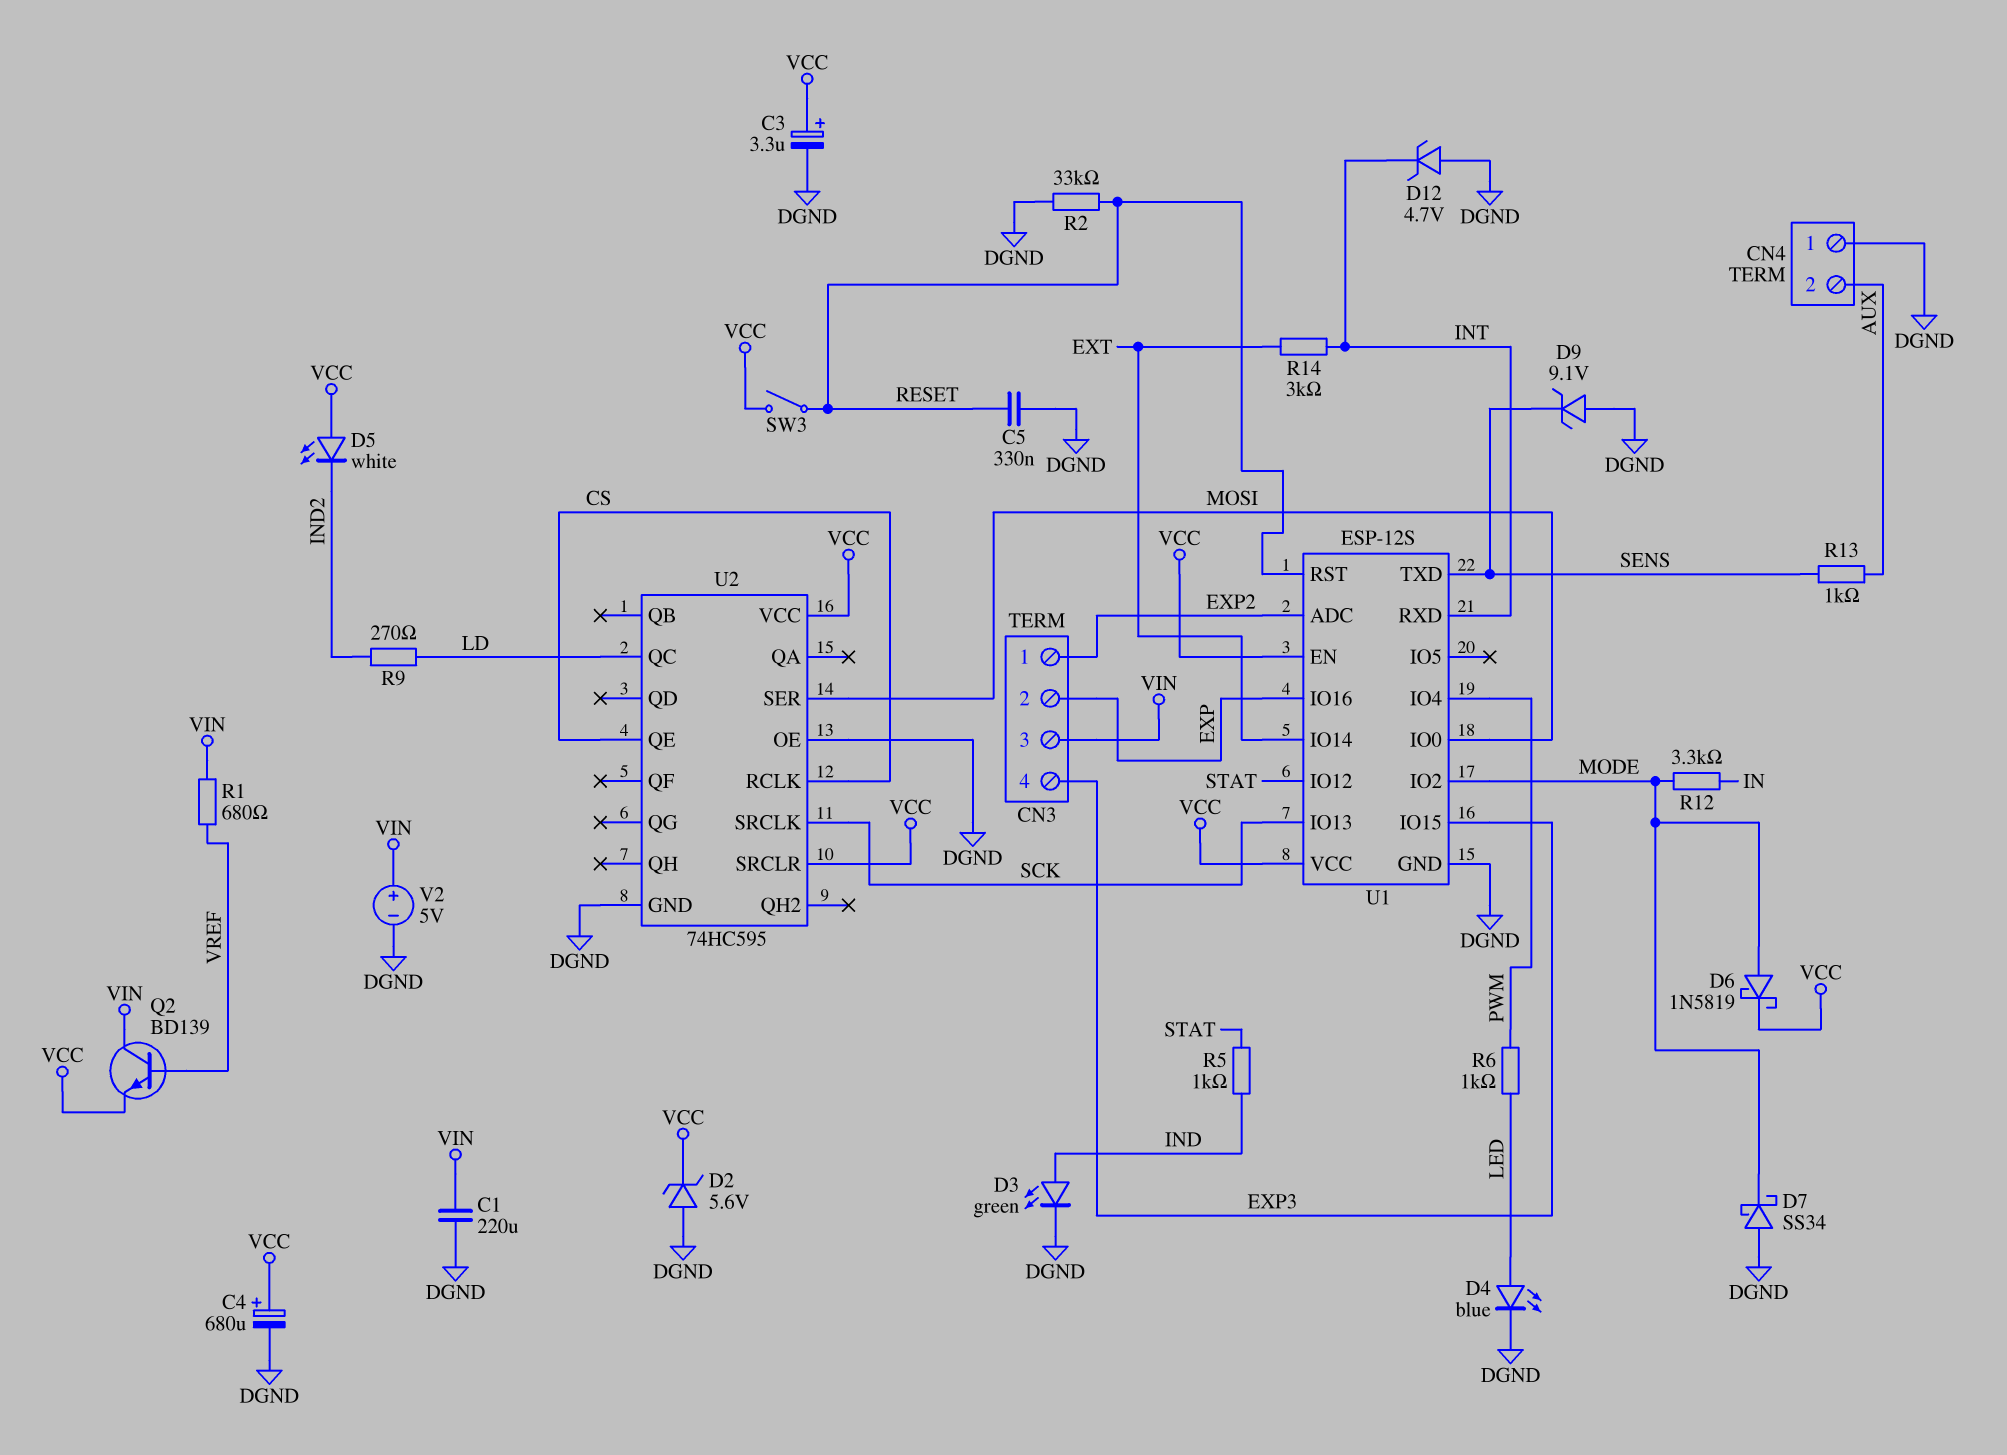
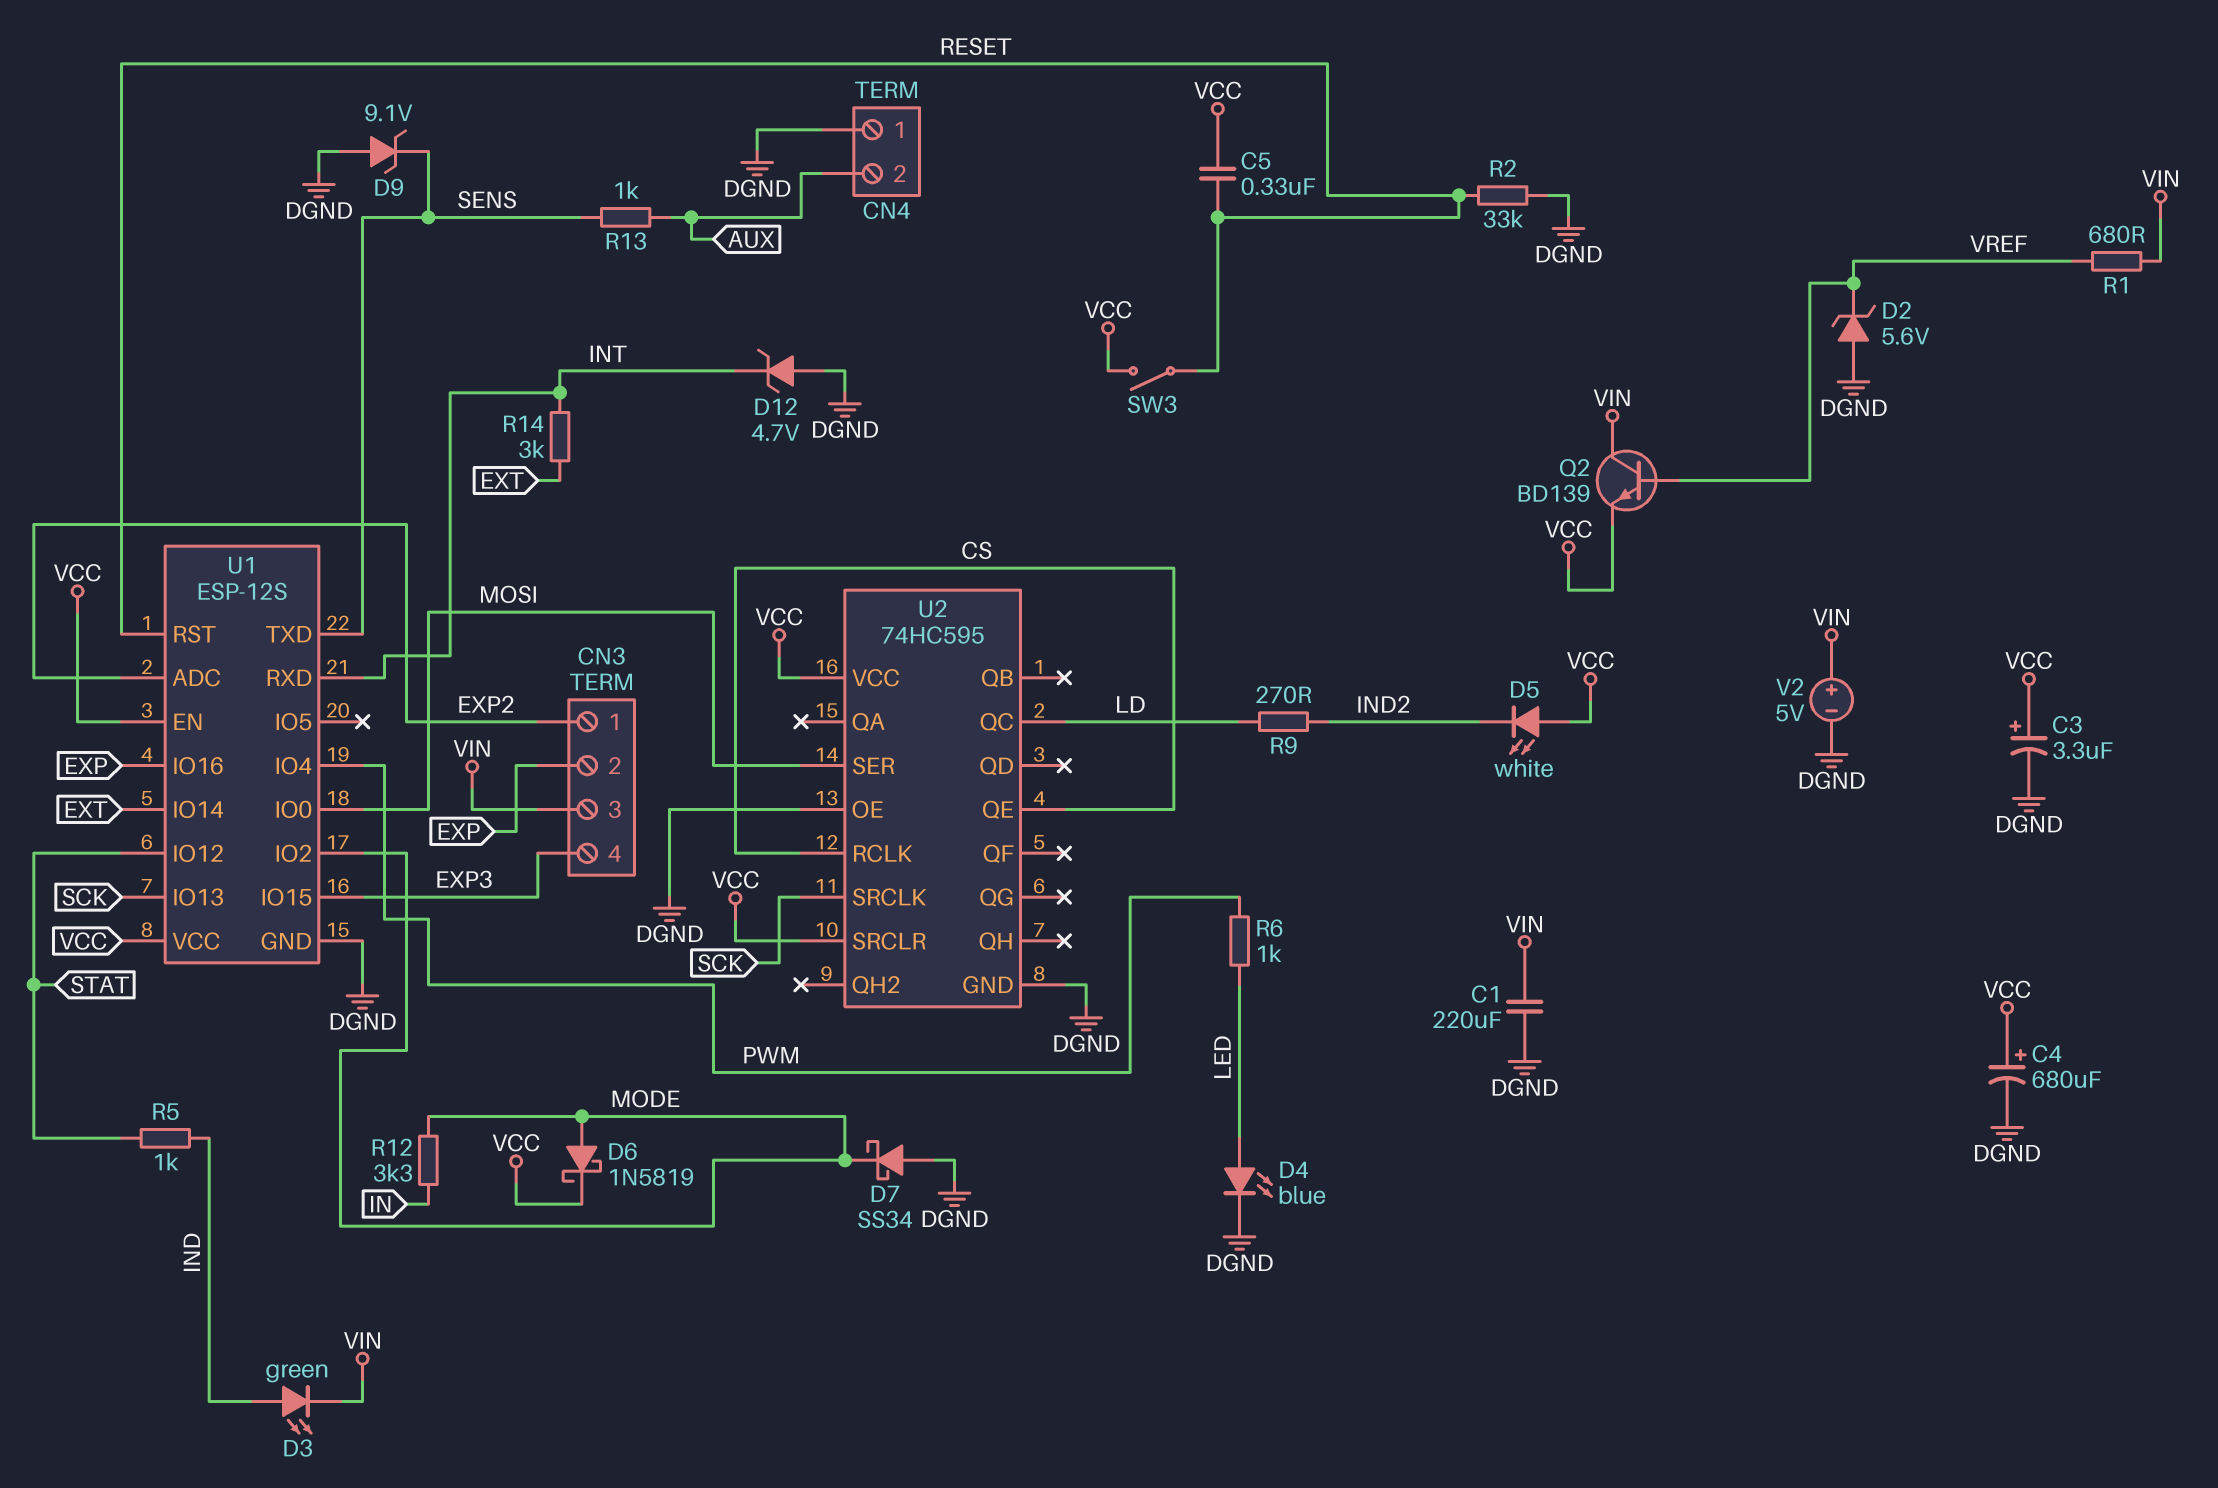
C5: 330nF (DGND, RESET) -> 330nF (RESET, VCC)
D2: zener 5.6V (A DGND, K VCC) -> zener 5.6V (A DGND, K VREF)
D3: LED green (A IND, K DGND) -> LED green (A IND, K VIN)

